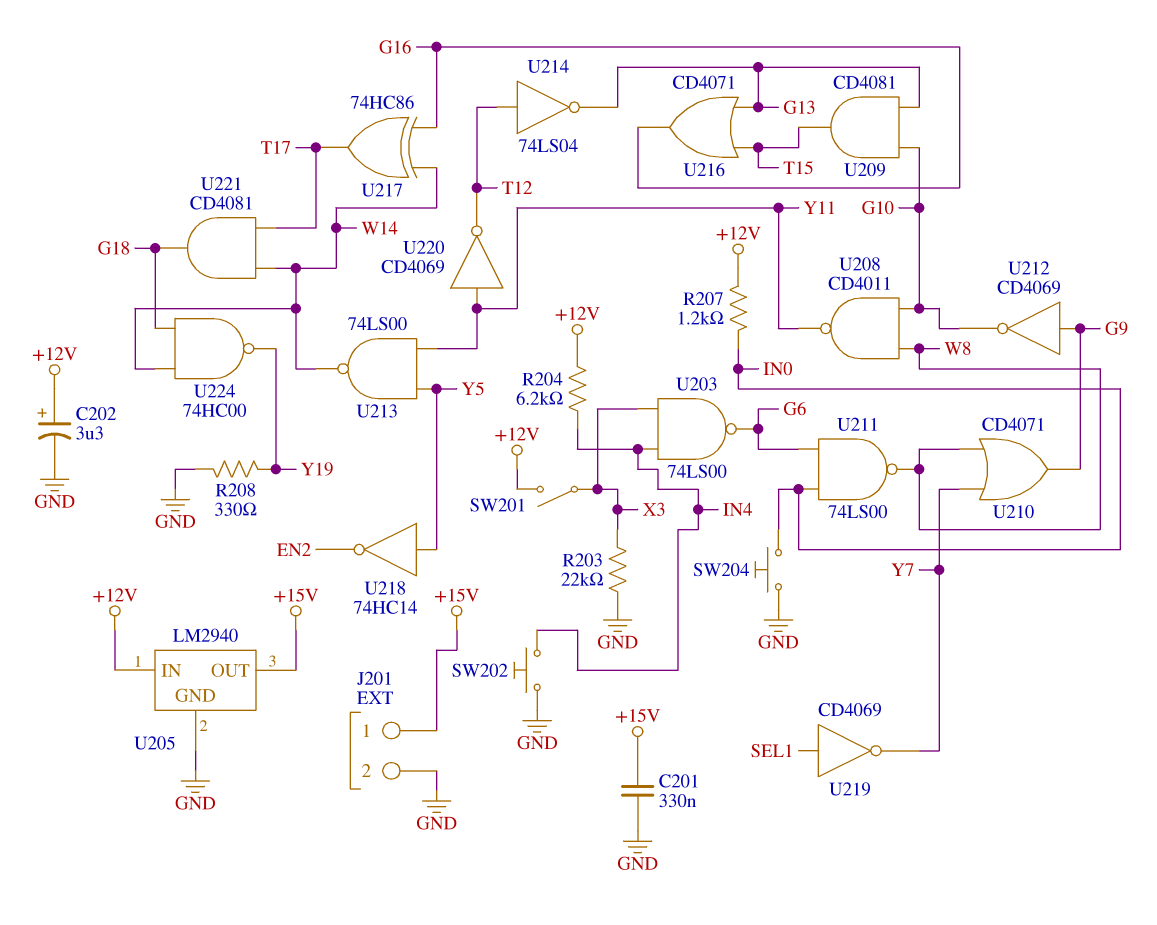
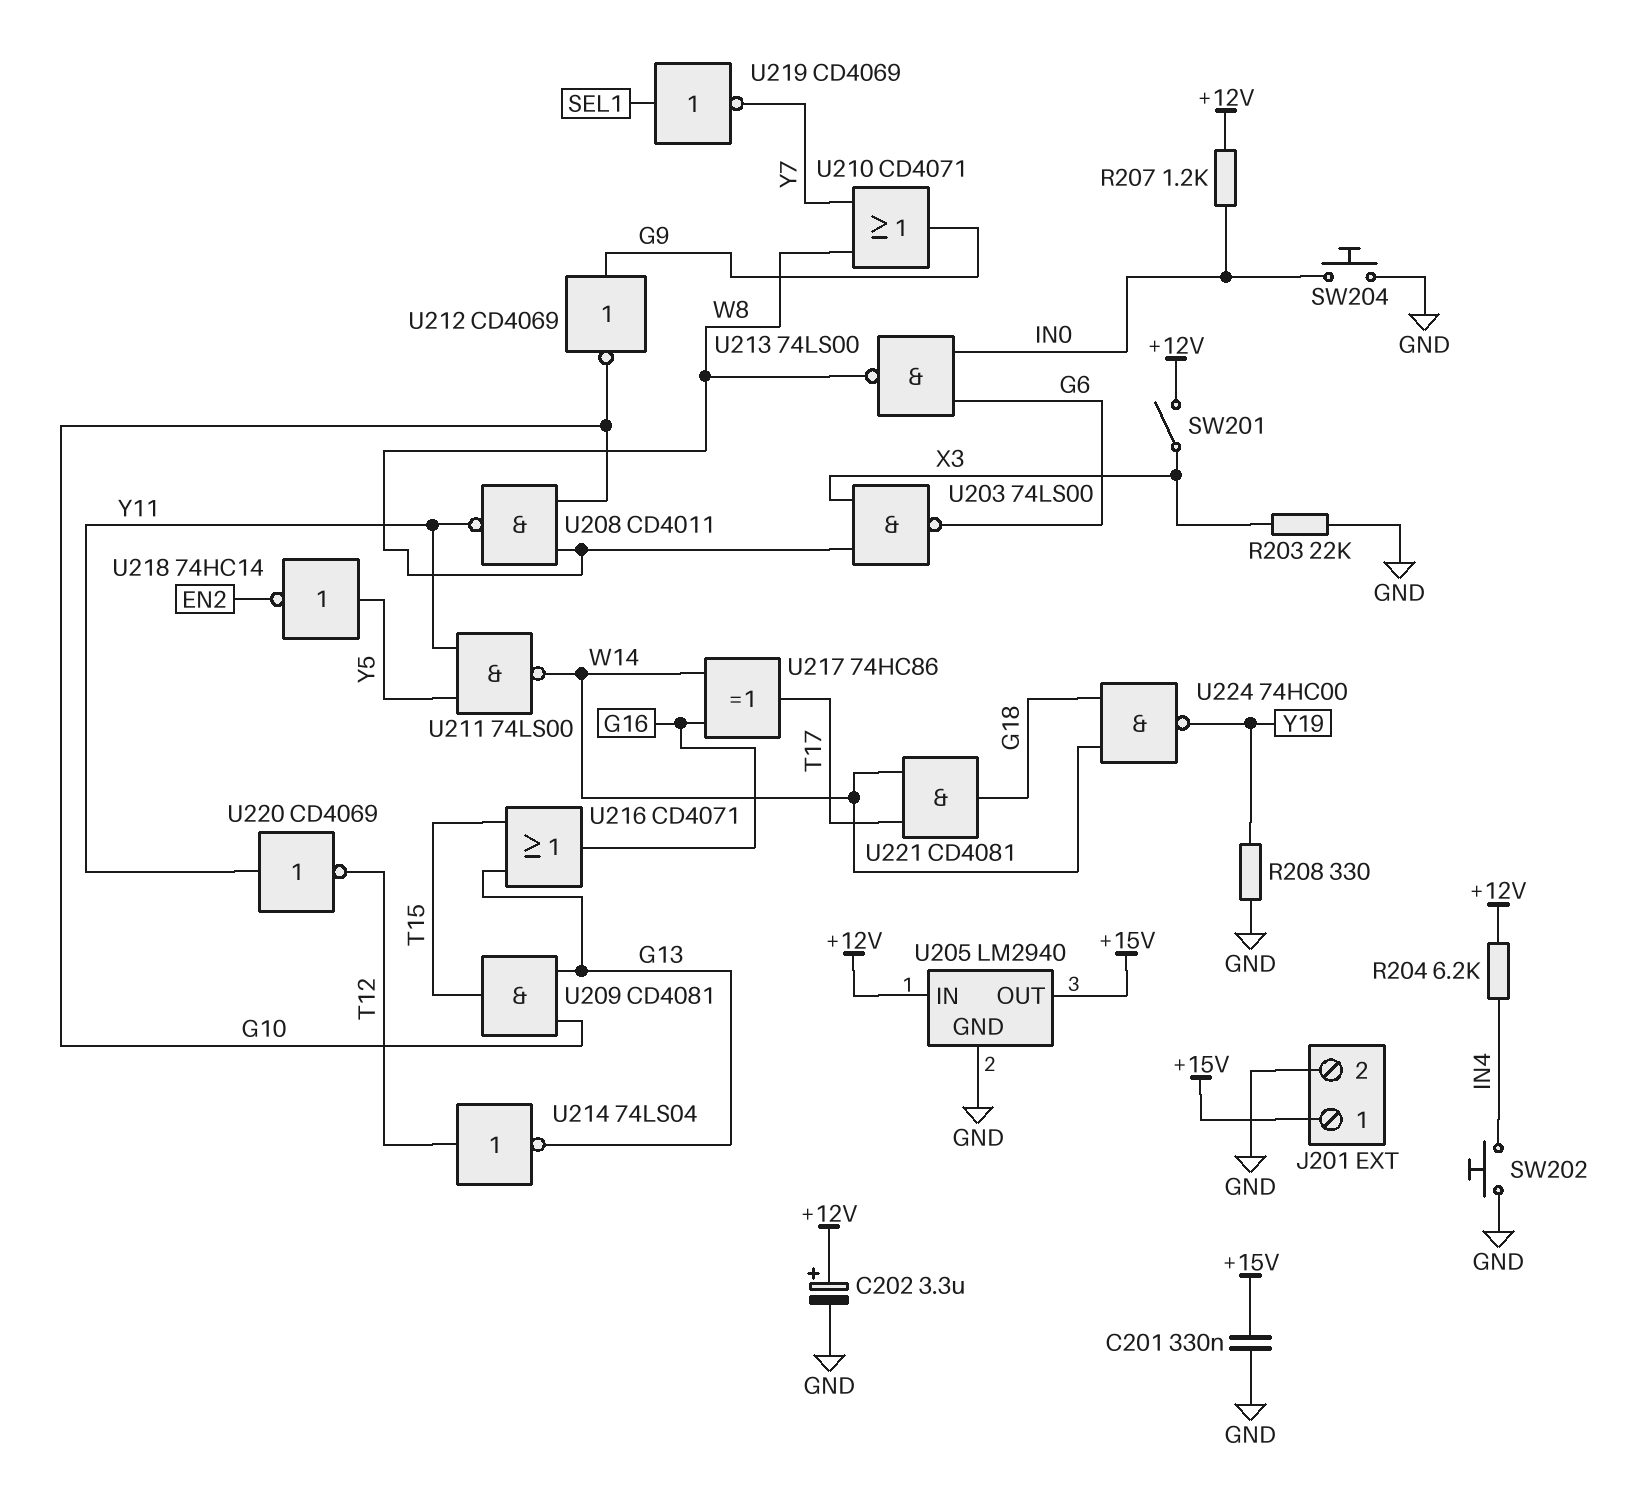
U203: NAND 74LS00 (in IN4, in X3, out G6) -> NAND 74LS00 (in W8, in X3, out G6)
U211: NAND 74LS00 (in G6, in IN0, out W8) -> NAND 74LS00 (in Y5, in Y11, out W14)
U213: NAND 74LS00 (in Y5, in Y11, out W14) -> NAND 74LS00 (in G6, in IN0, out W8)

